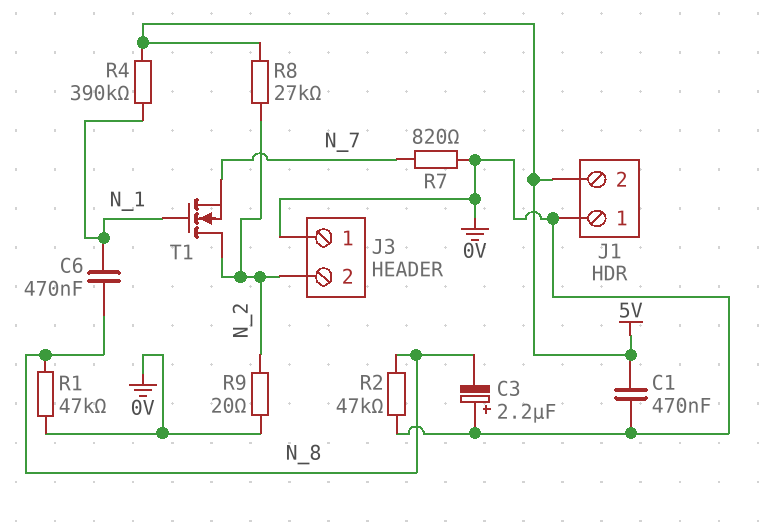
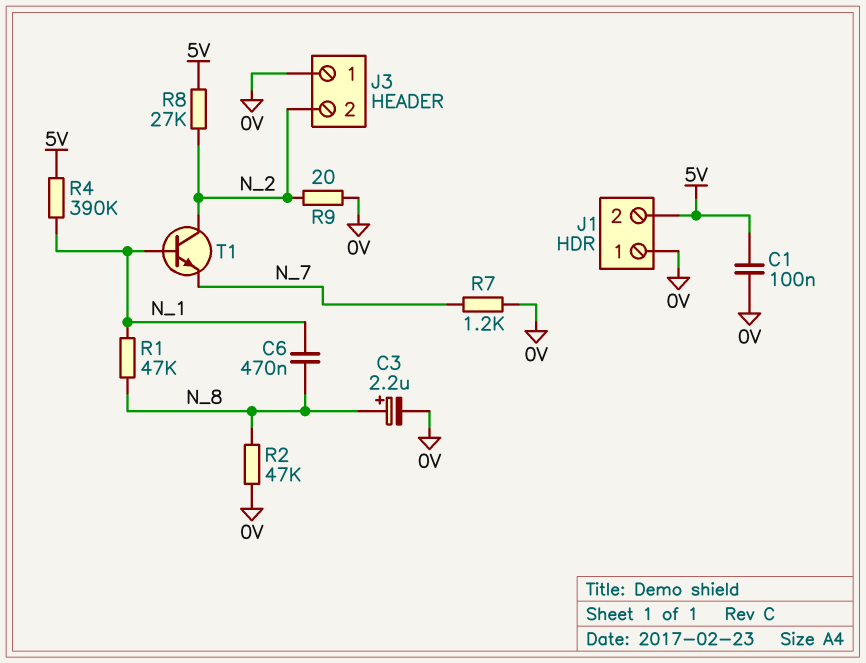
C1: 470nF (0V, 5V) -> 100nF (0V, 5V)
C3: 2.2uF (plus 0V, minus N_8) -> 2.2uF (plus N_8, minus 0V)
R1: 47k (0V, N_8) -> 47k (N_1, N_8)
R7: 820 (0V, N_7) -> 1.2k (0V, N_7)
T1: NMOS (G N_1, D N_2, S N_7) -> NPN (B N_1, C N_2, E N_7)

